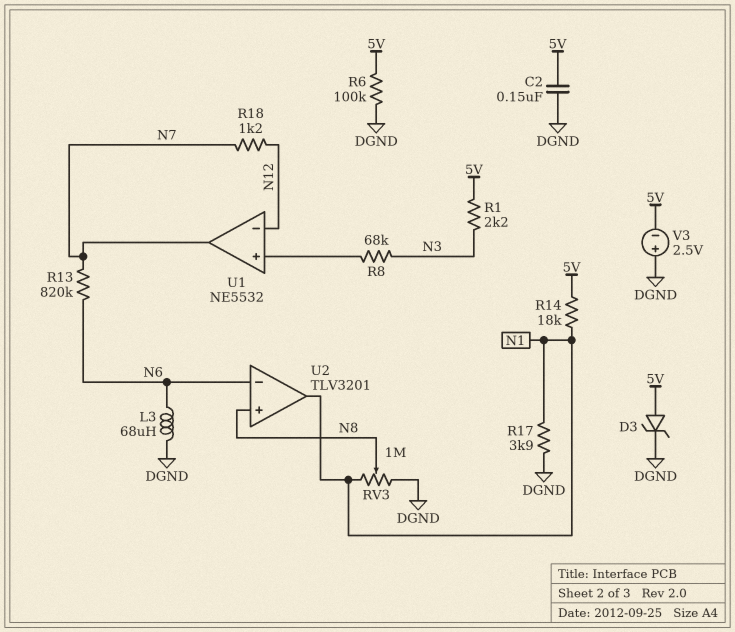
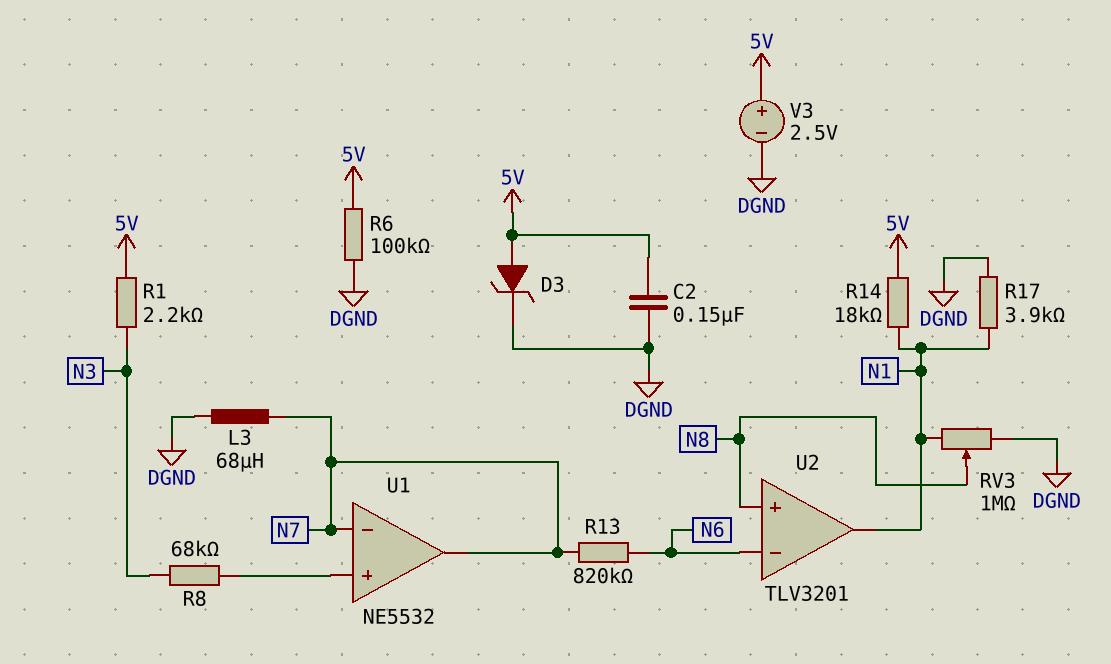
L3: 68uH (DGND, N6) -> 68uH (DGND, N7)
R18: 1.2k (N7, N12) -> none
U1 pin in-: N12 -> N7
V3: 2.5V (plus DGND, minus 5V) -> 2.5V (plus 5V, minus DGND)

